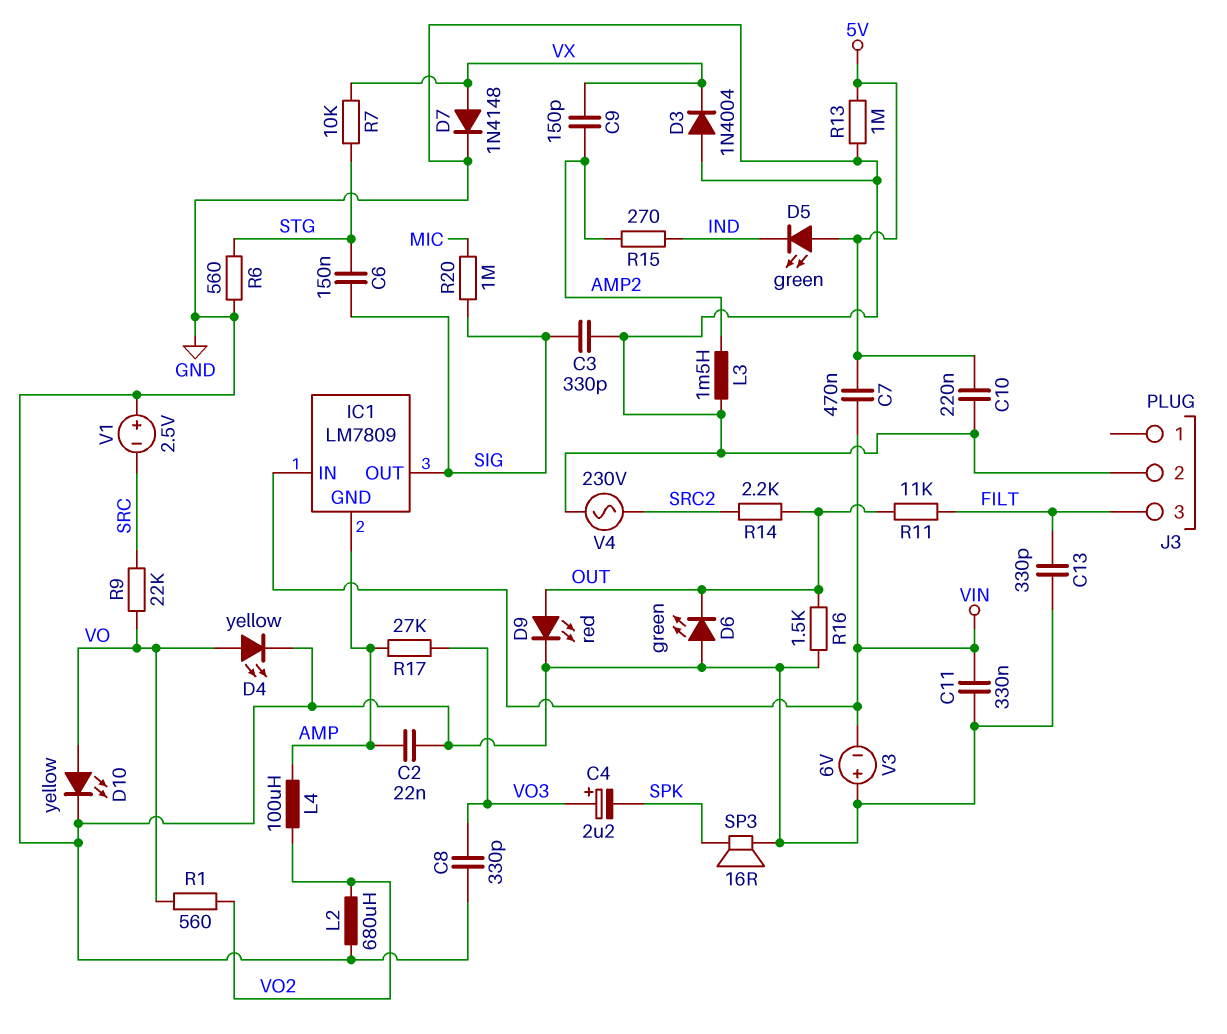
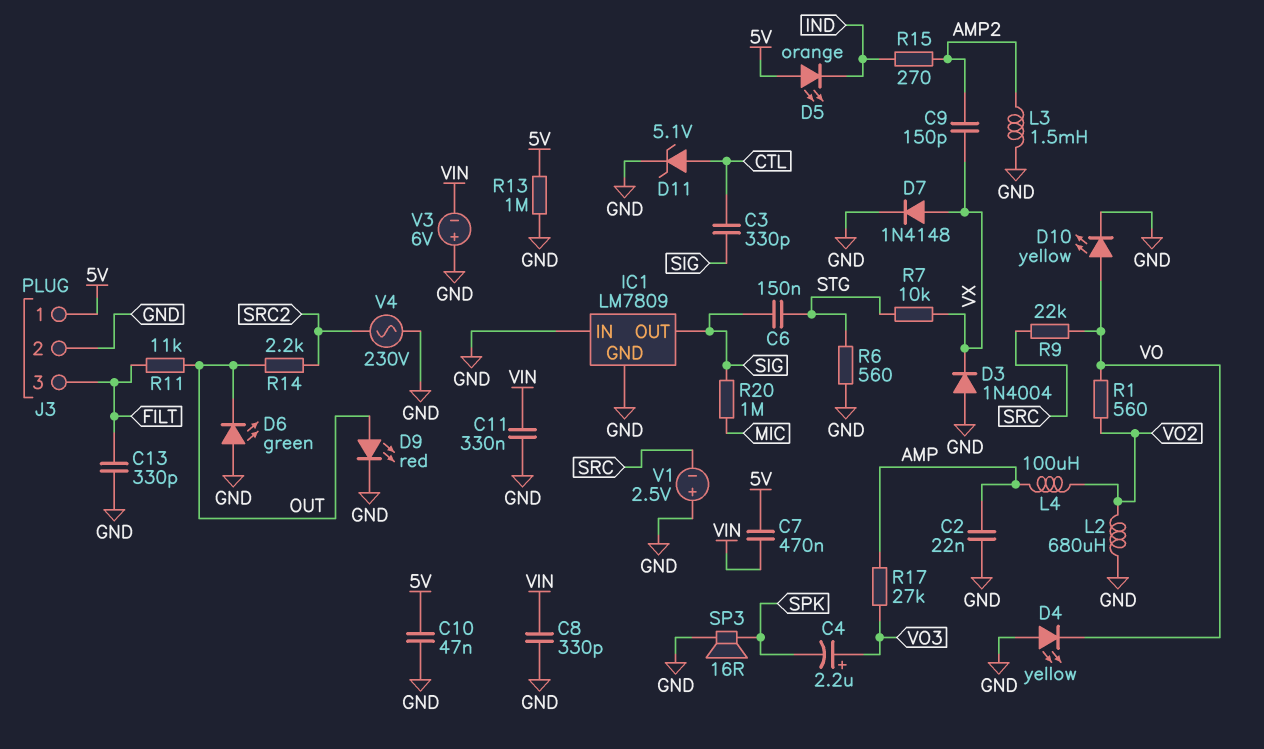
C3: 330pF (GND, SIG) -> 330pF (CTL, SIG)
C8: 330pF (GND, VO3) -> 330pF (GND, VIN)
C10: 220nF (5V, GND) -> 47nF (5V, GND)
D4: LED yellow (A VO, K GND) -> LED yellow (A GND, K VO)
D5: LED green (A 5V, K IND) -> LED orange (A 5V, K IND)
D11: none -> zener 5.1V (A CTL, K GND)
IC1 pin GND: AMP -> GND
IC1 pin IN: VIN -> GND
J3 pin 1: none -> 5V
R16: 1.5k (GND, OUT) -> none

